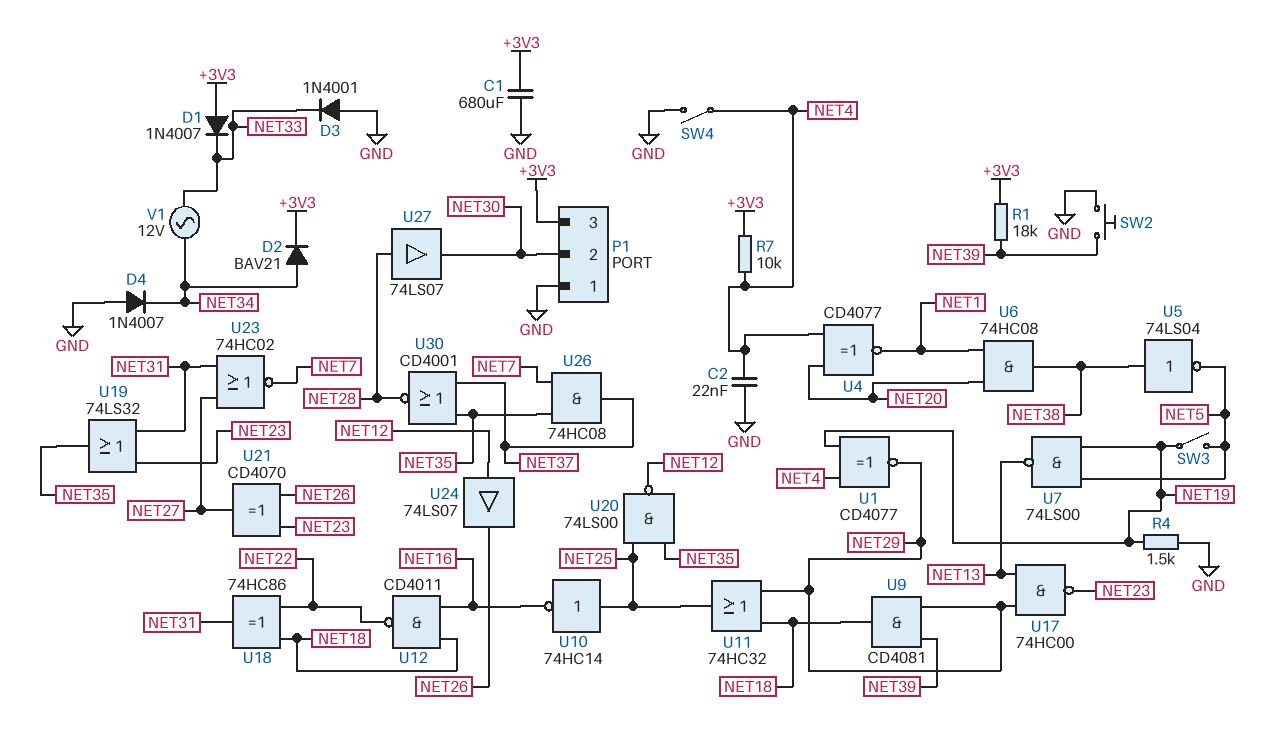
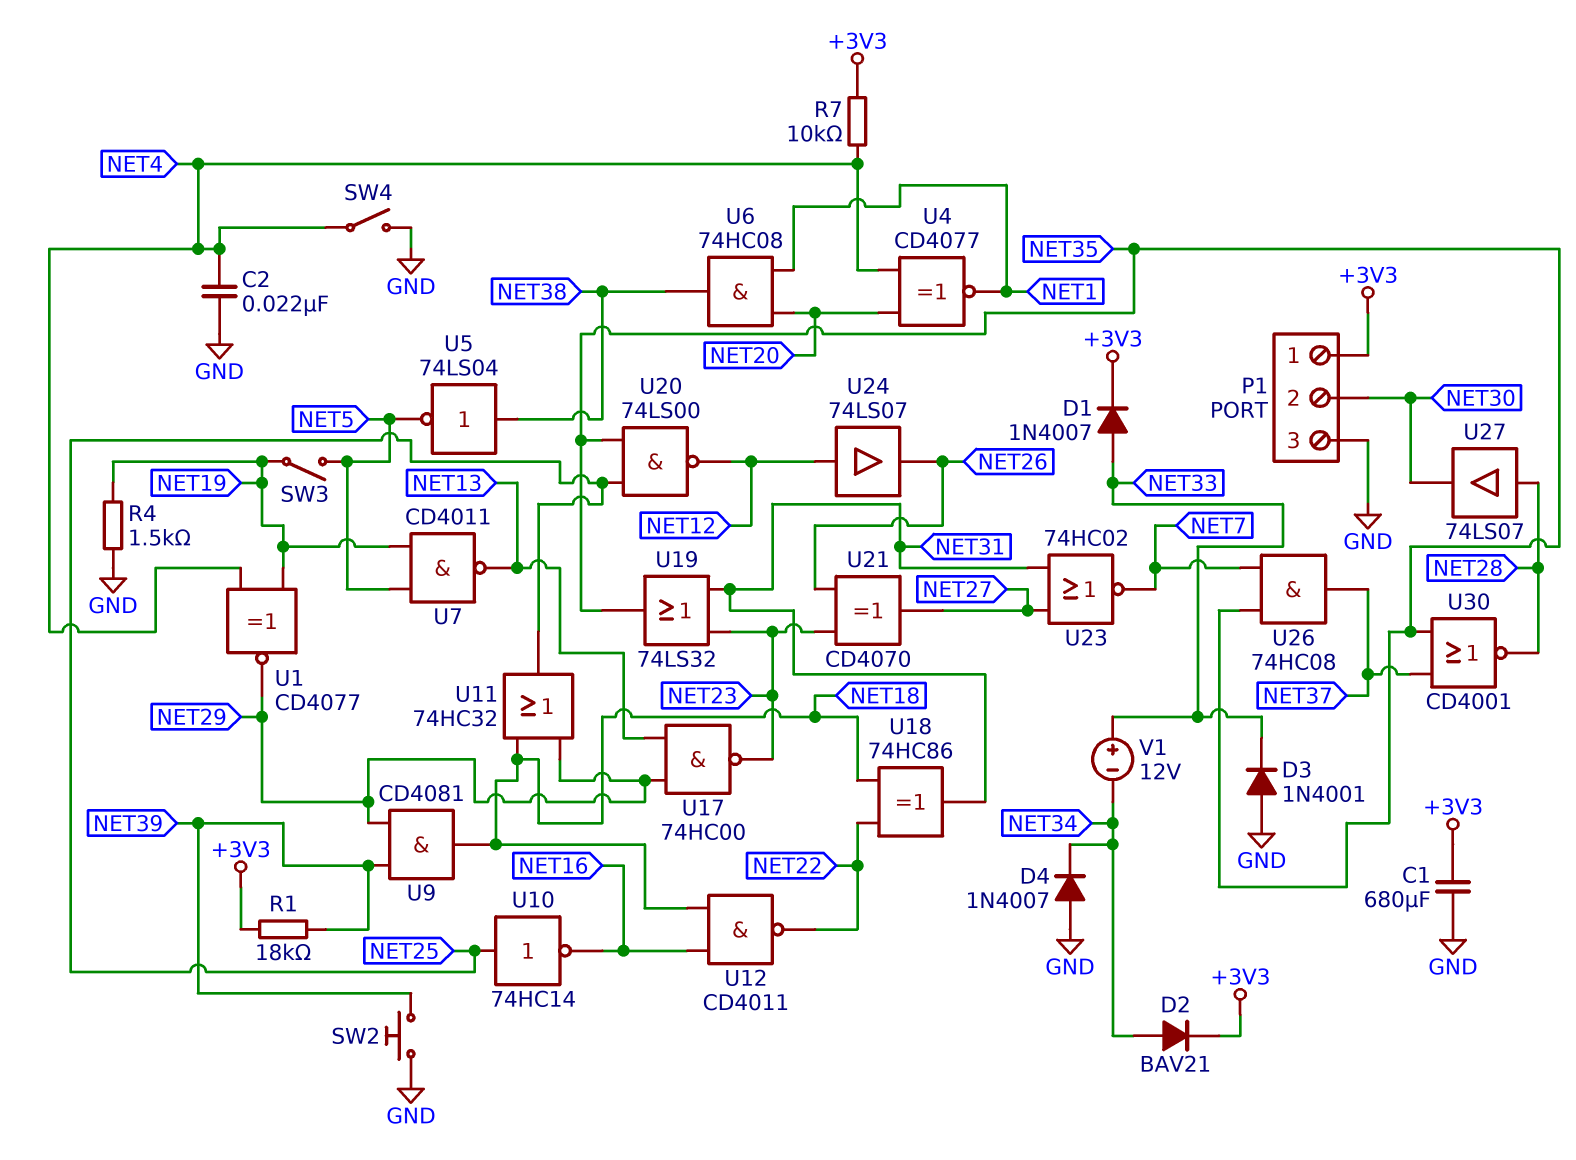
D1: diode 1N4007 (A +3V3, K NET33) -> diode 1N4007 (A NET33, K +3V3)
P1 pin 1: GND -> +3V3
P1 pin 3: +3V3 -> GND
U7: NAND 74LS00 (in NET5, in NET19, out NET13) -> NAND CD4011 (in NET5, in NET19, out NET13)
V1: AC 12V (NET33, NET34) -> 12V (plus NET33, minus NET34)

